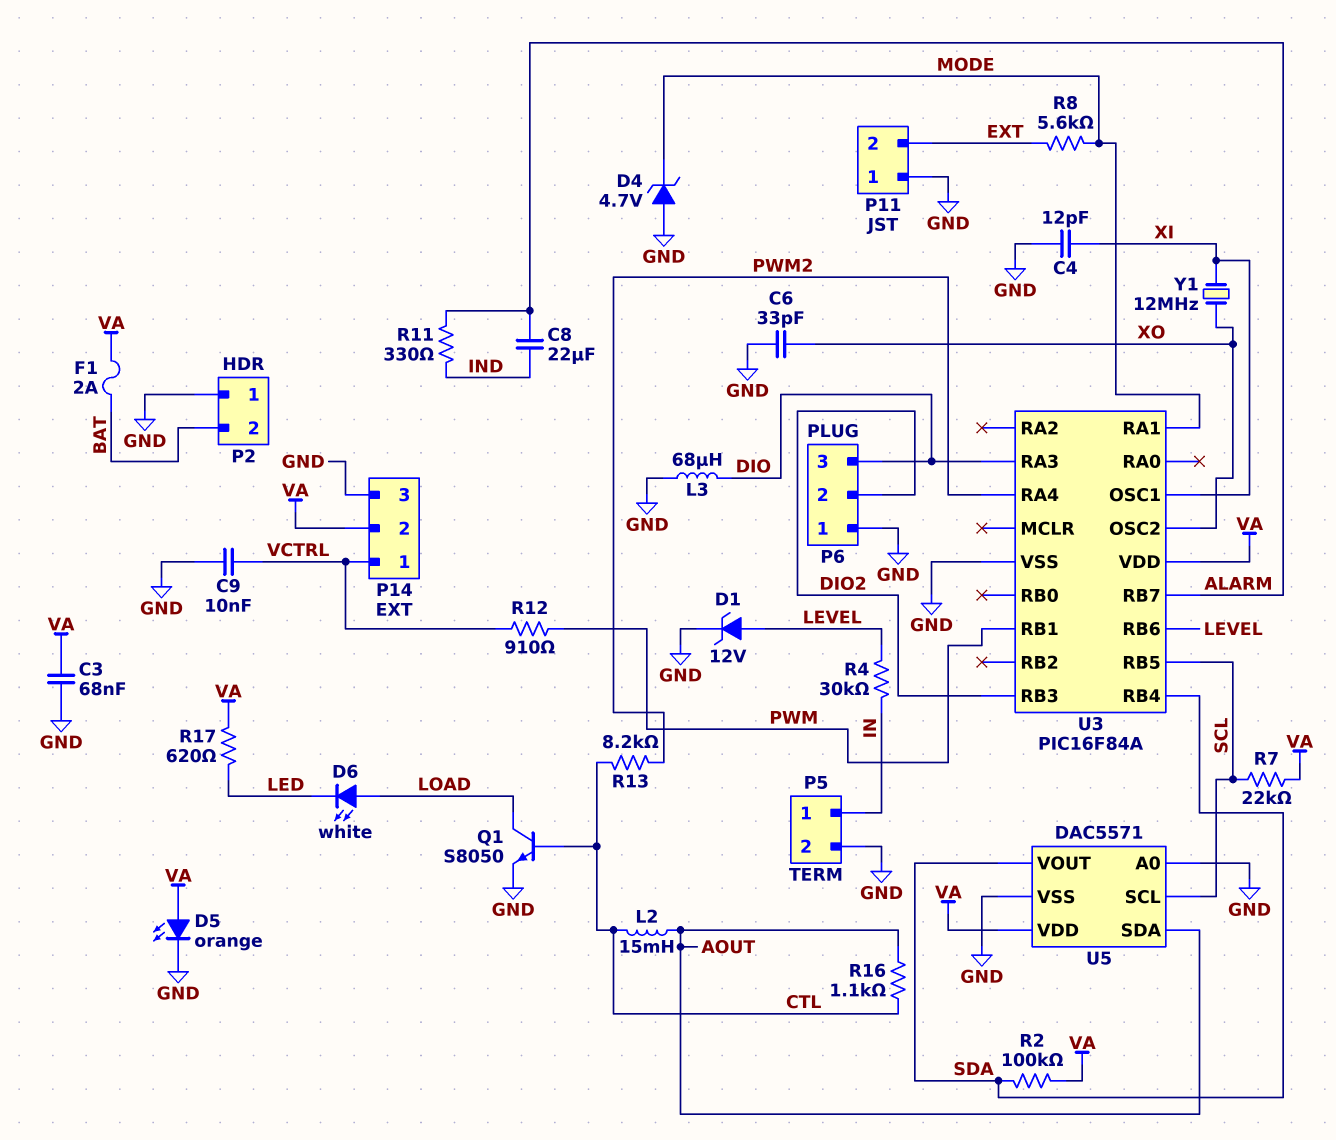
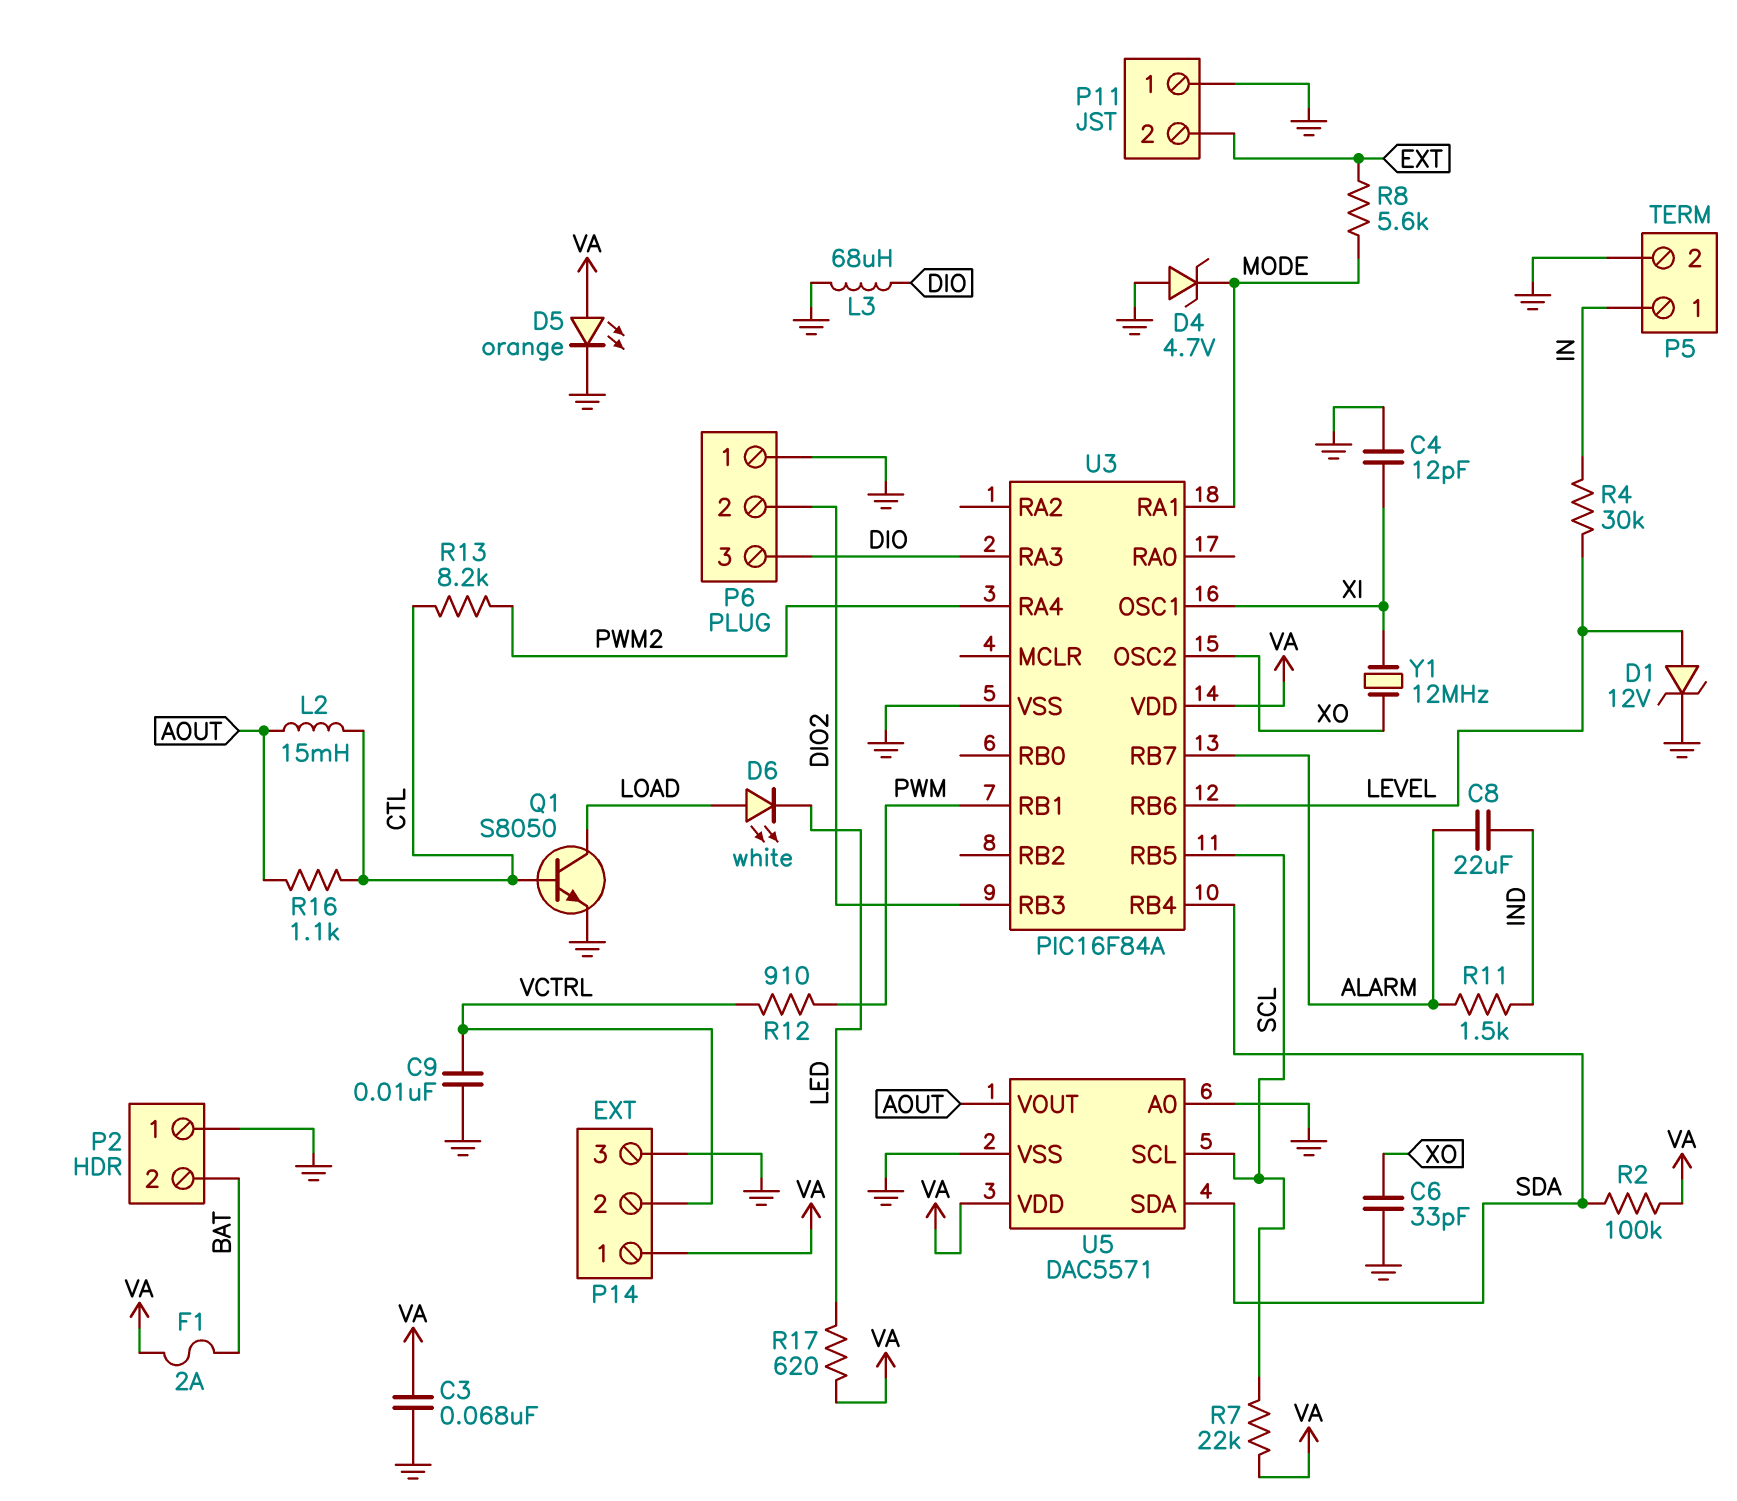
P14 pin 1: VCTRL -> VA
P14 pin 2: VA -> VCTRL
R11: 330 (ALARM, IND) -> 1.5k (ALARM, IND)
U5 pin SDA: AOUT -> SDA
U5 pin VOUT: SDA -> AOUT

